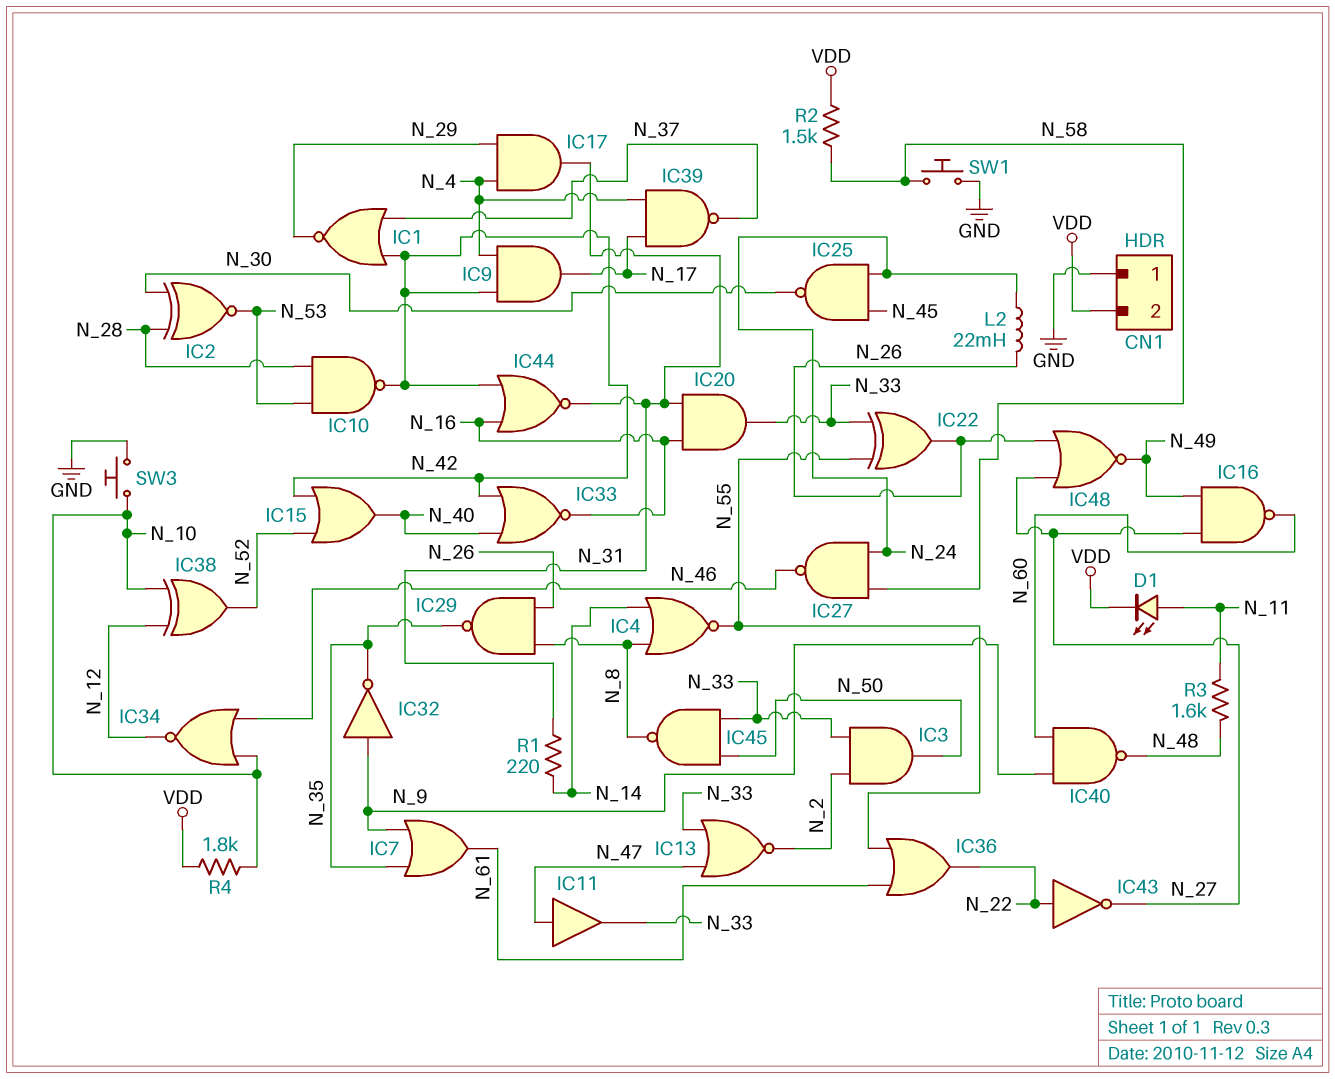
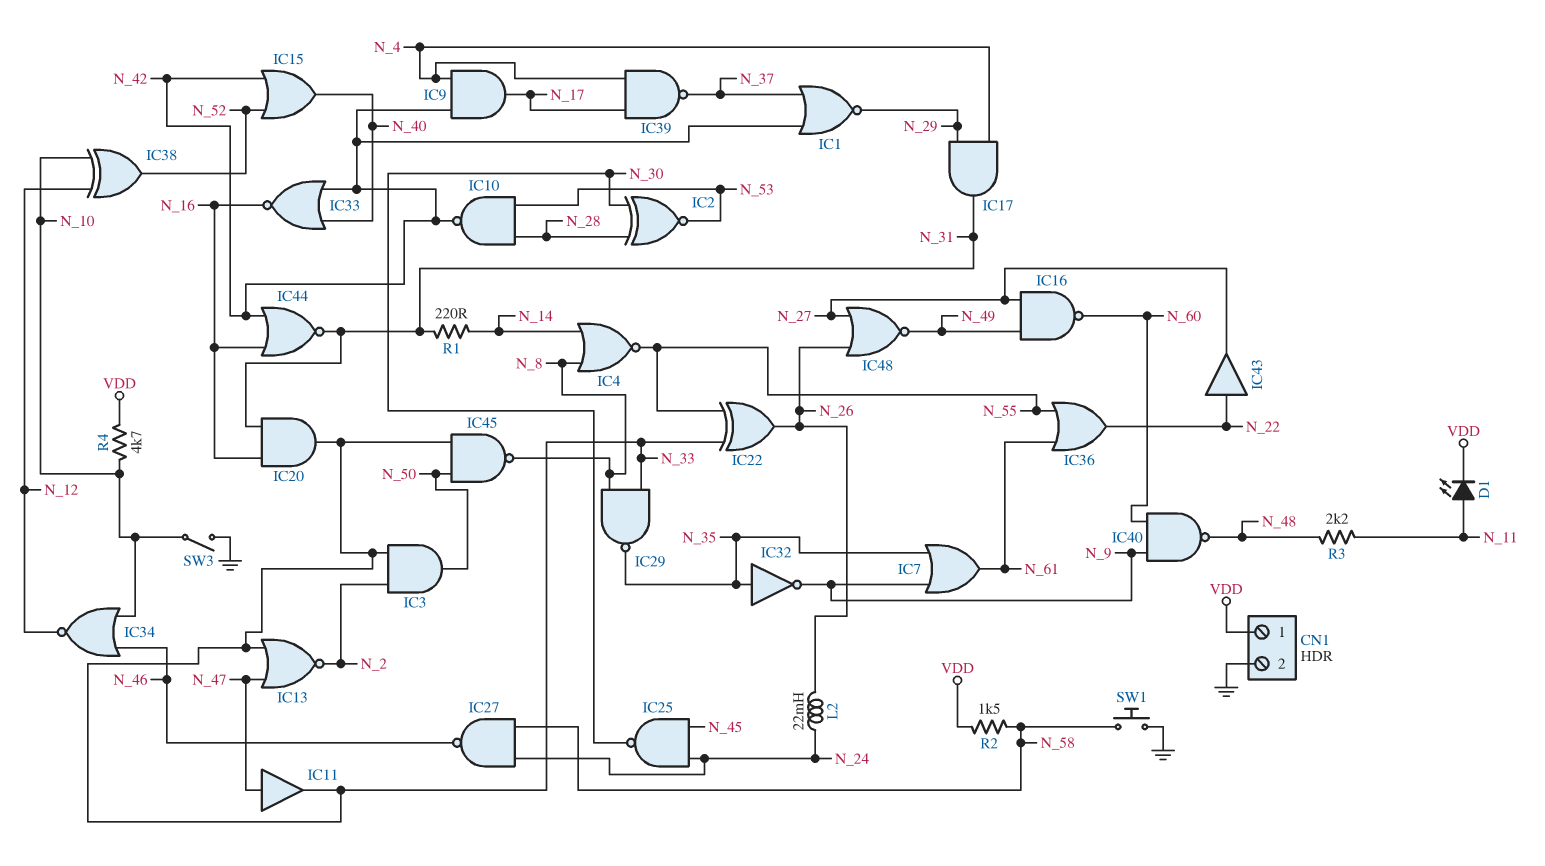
CN1 pin 1: GND -> VDD
CN1 pin 2: VDD -> GND
IC29: NAND (in N_8, in N_26, out N_35) -> NAND (in N_8, in N_33, out N_35)
IC32: NOT (in N_9, out N_35) -> NOT (in N_35, out N_9)
IC43: NOT (in N_22, out N_27) -> buffer (in N_22, out N_27)
R3: 1.6k (N_11, N_48) -> 2.2k (N_11, N_48)
R4: 1.8k (N_10, VDD) -> 4.7k (N_10, VDD)
SW3: button (GND, N_10) -> switch (GND, N_10)

